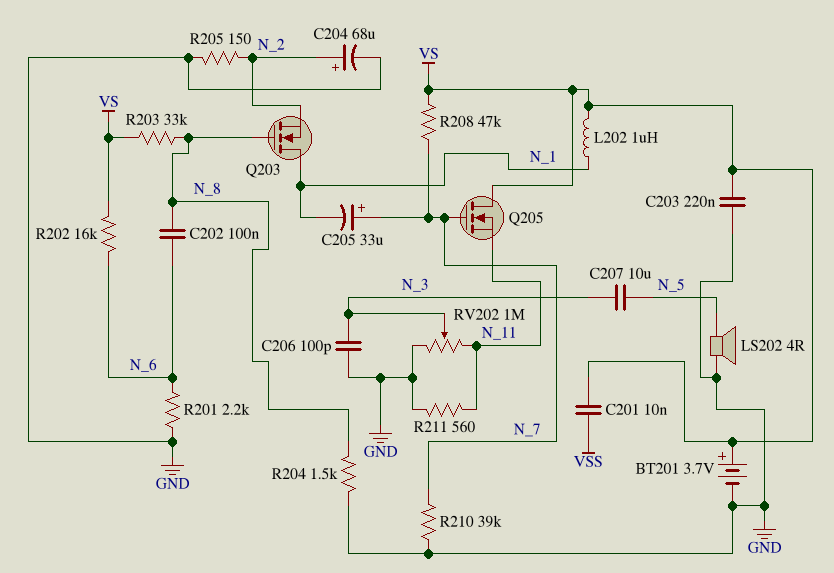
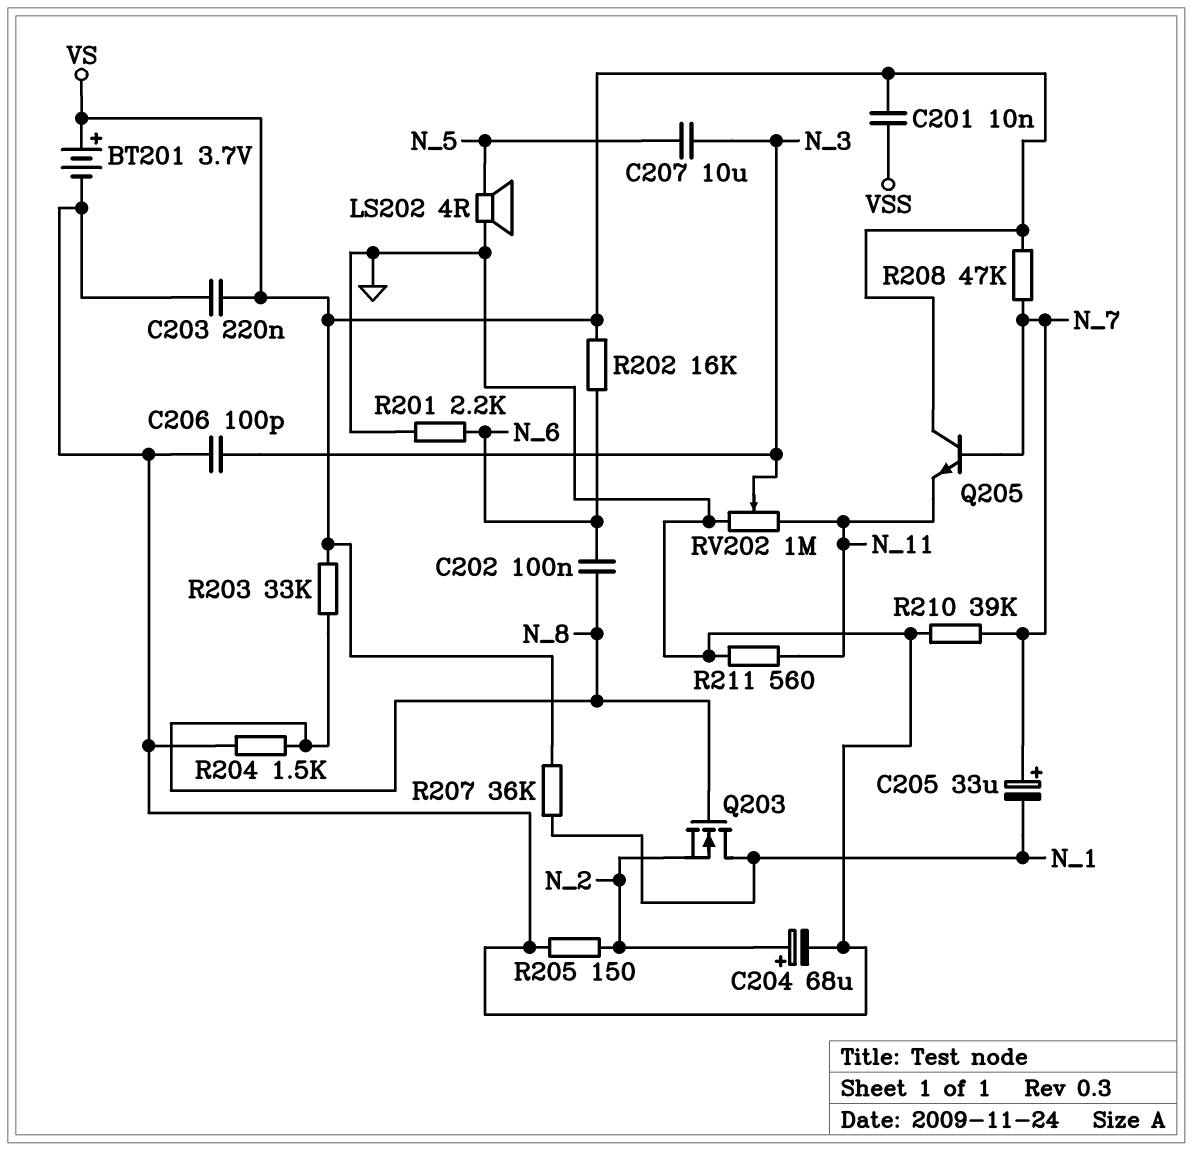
L202: 1uH (N_1, VS) -> none
Q205: NMOS (G N_7, D VS, S N_11) -> NPN (B N_7, C VS, E N_11)
R207: none -> 36k (N_1, VS)

